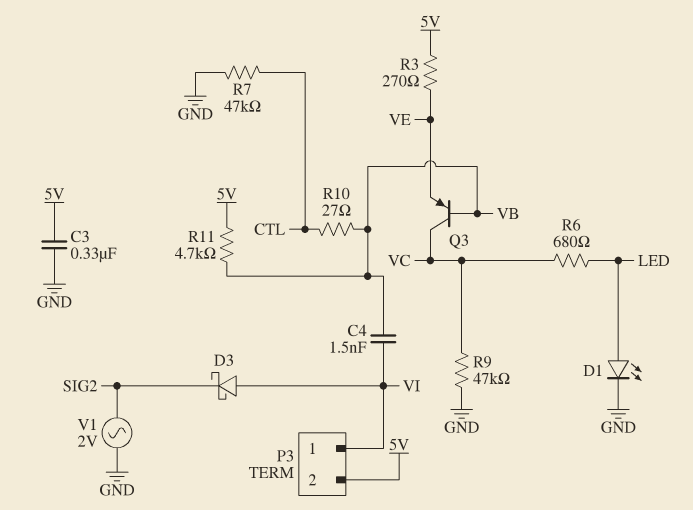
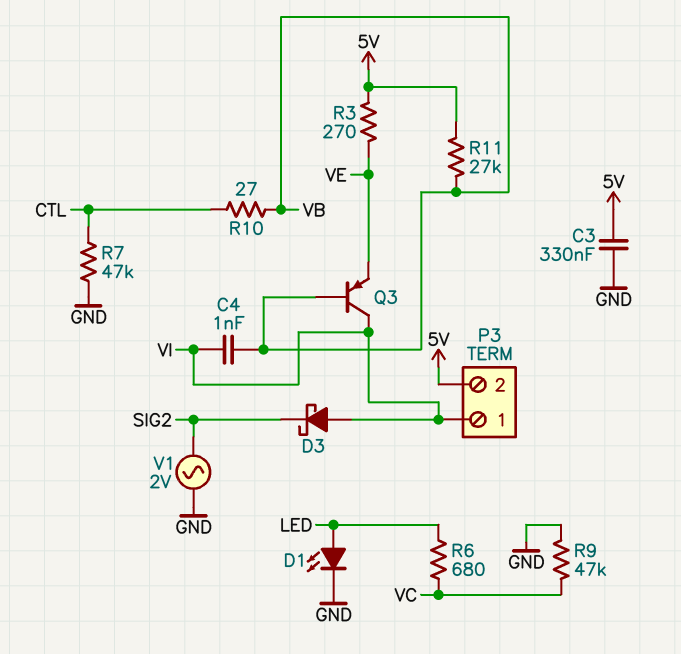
C4: 1.5nF (VB, VI) -> 1nF (VB, VI)
Q3: PNP (B VB, C VC, E VE) -> PNP (B VB, C VI, E VE)
R11: 4.7k (5V, VB) -> 27k (5V, VB)

